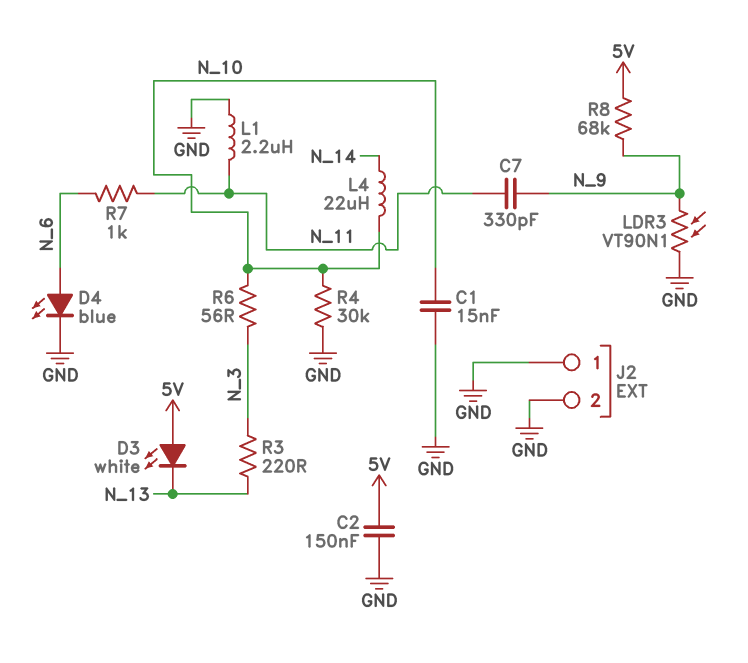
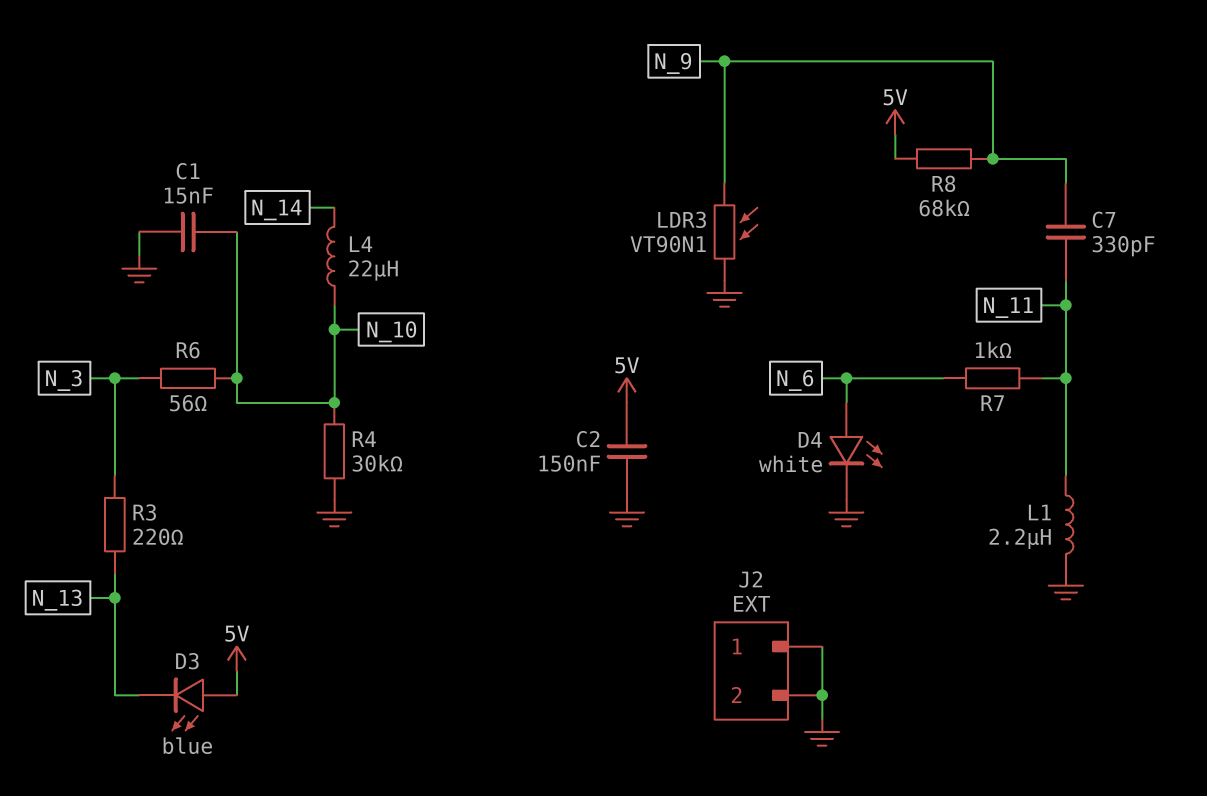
D3: LED white (A 5V, K N_13) -> LED blue (A 5V, K N_13)
D4: LED blue (A N_6, K GND) -> LED white (A N_6, K GND)

